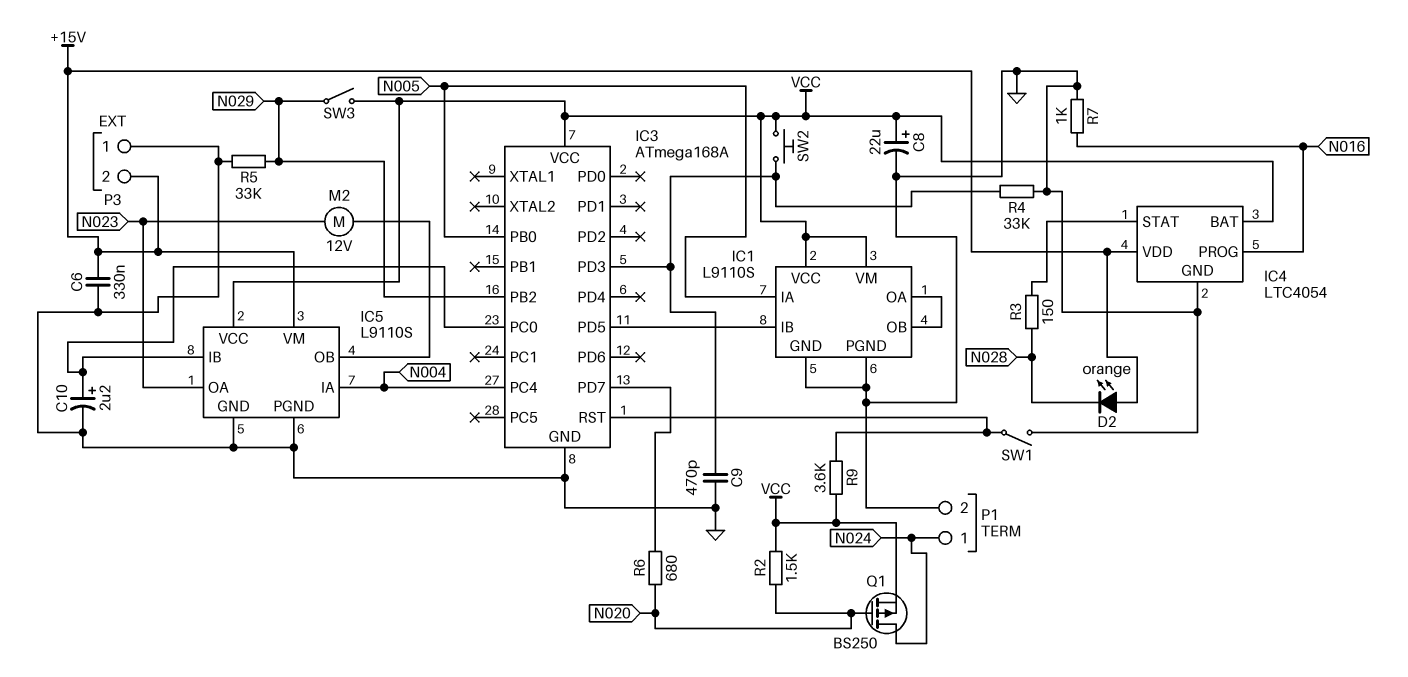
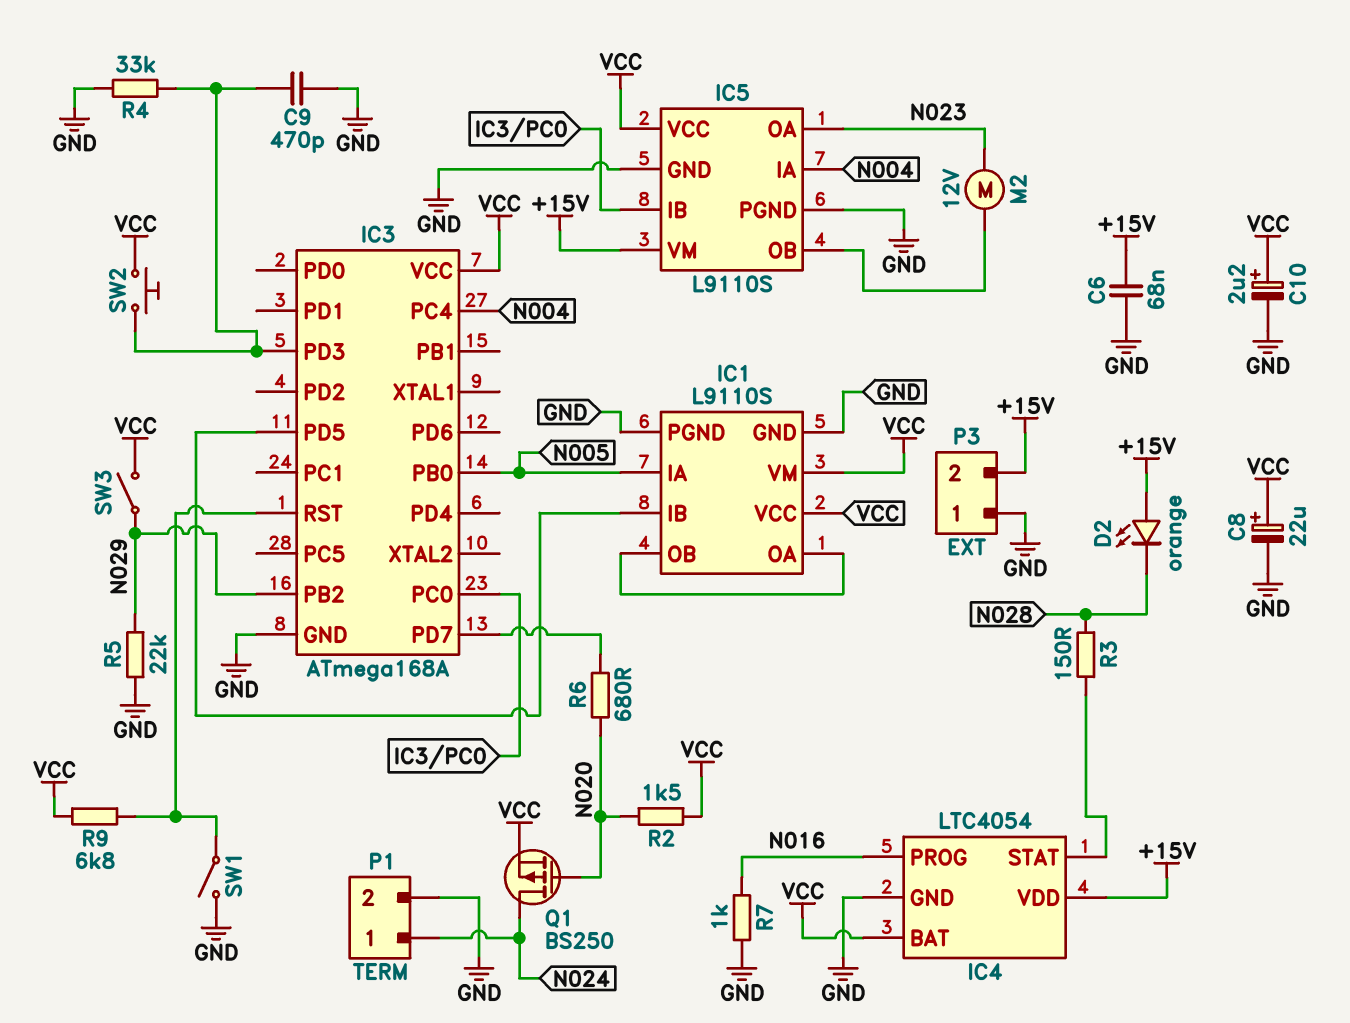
C6: 330nF (+15V, GND) -> 68nF (+15V, GND)
C10: 2.2uF (plus IC3/PC0, minus GND) -> 2.2uF (plus VCC, minus GND)
R5: 33k (GND, N029) -> 22k (GND, N029)
R9: 3.6k (IC3/RST, VCC) -> 6.8k (IC3/RST, VCC)

